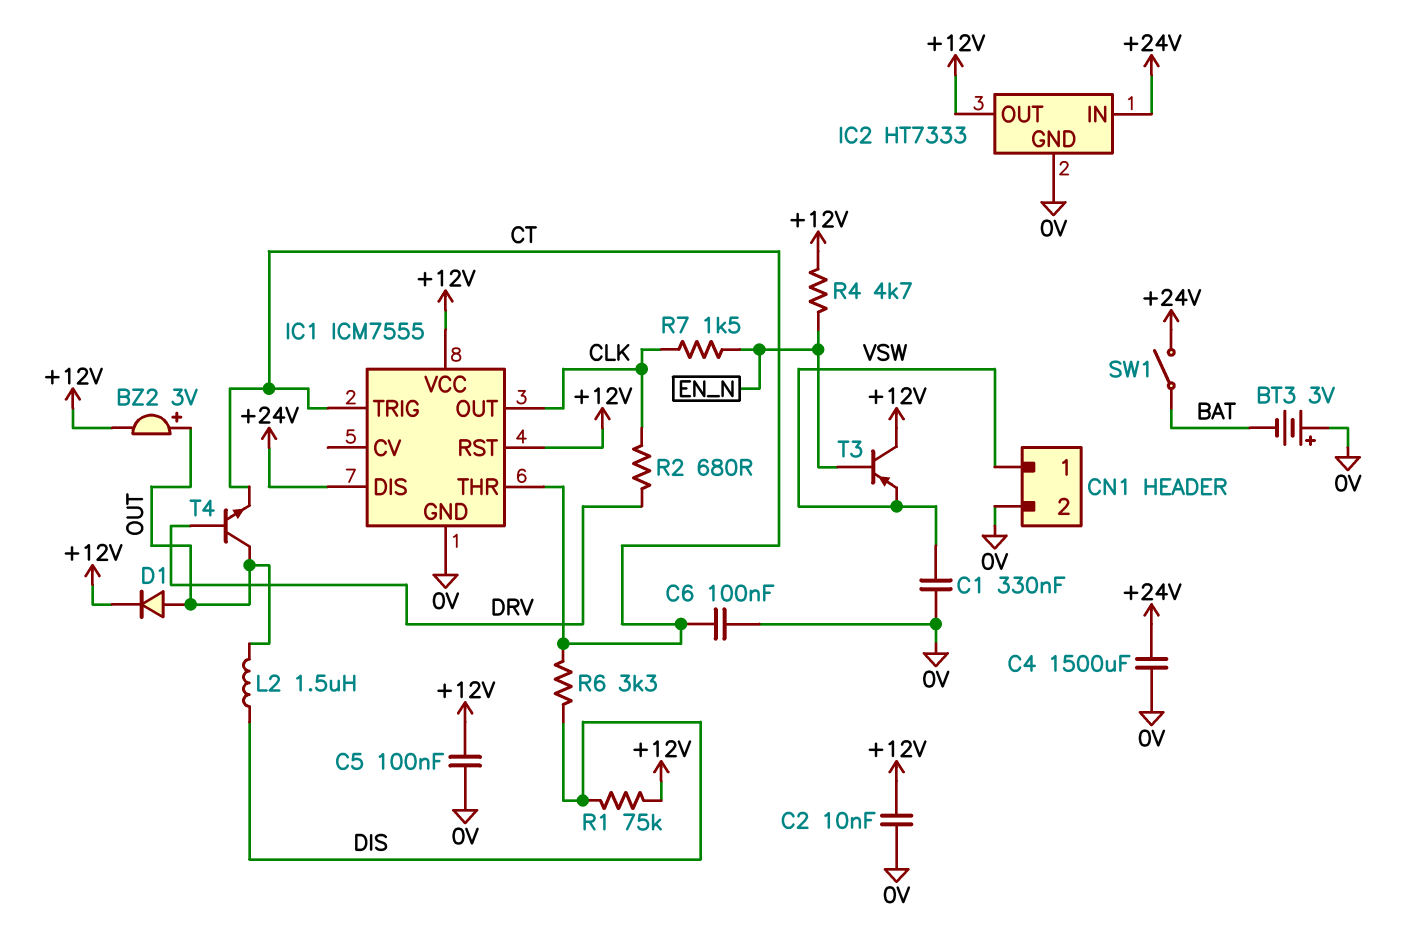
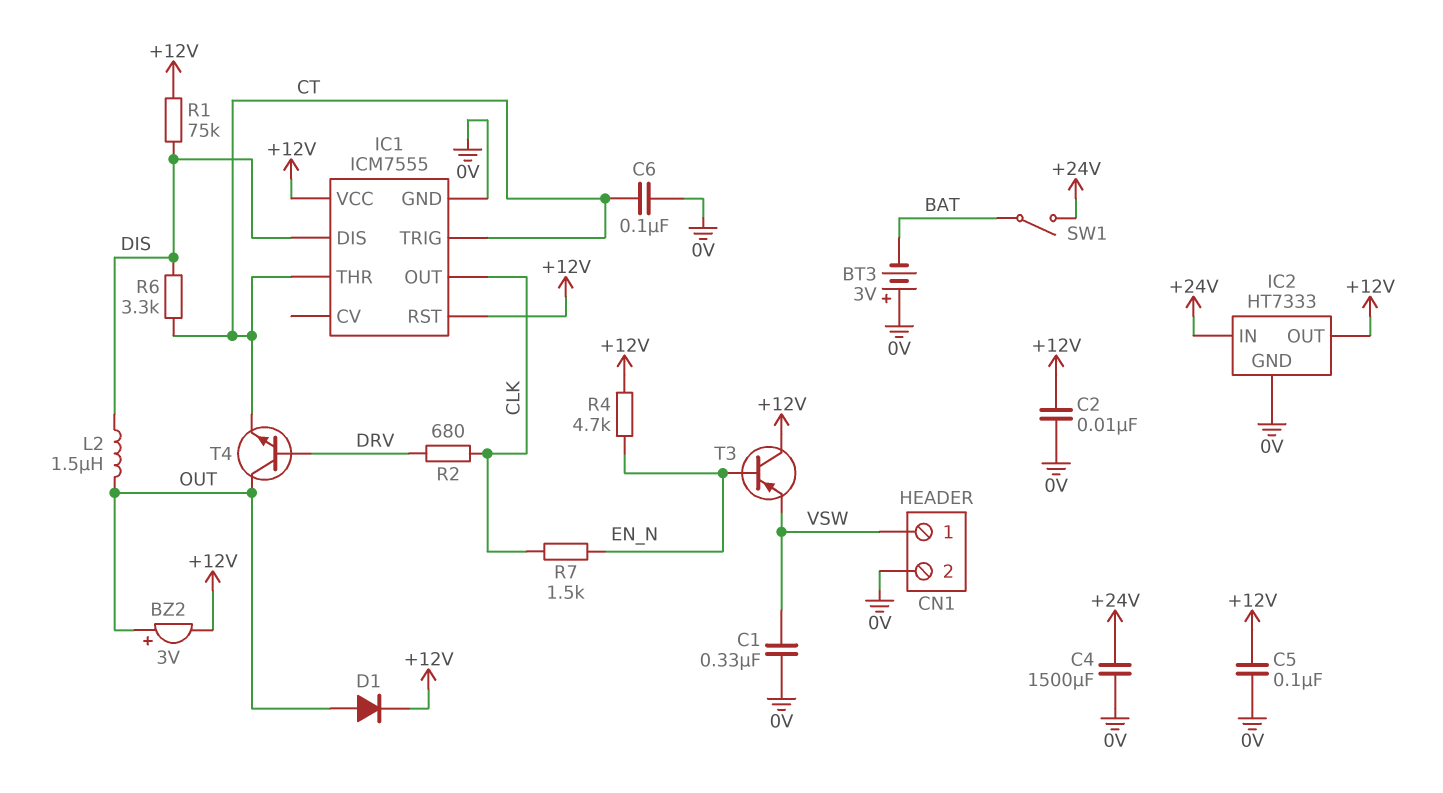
IC1 pin DIS: +24V -> DIS

